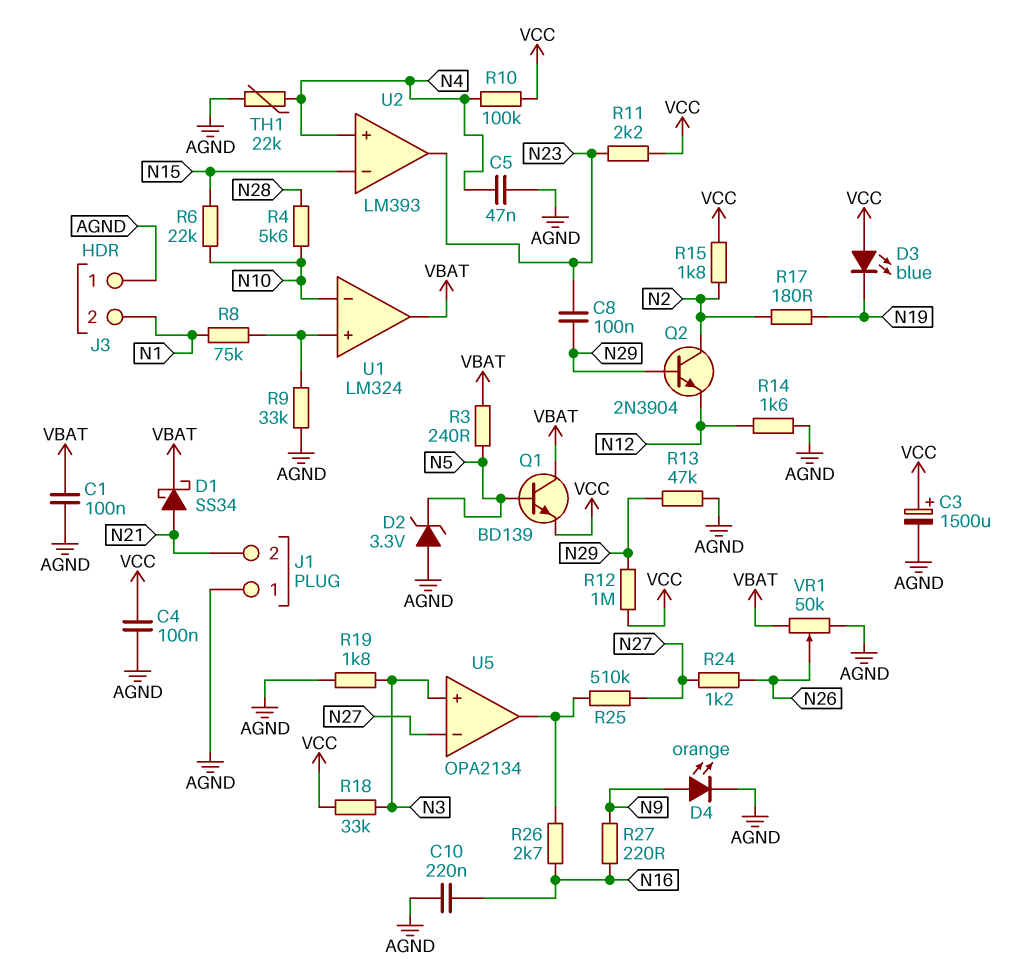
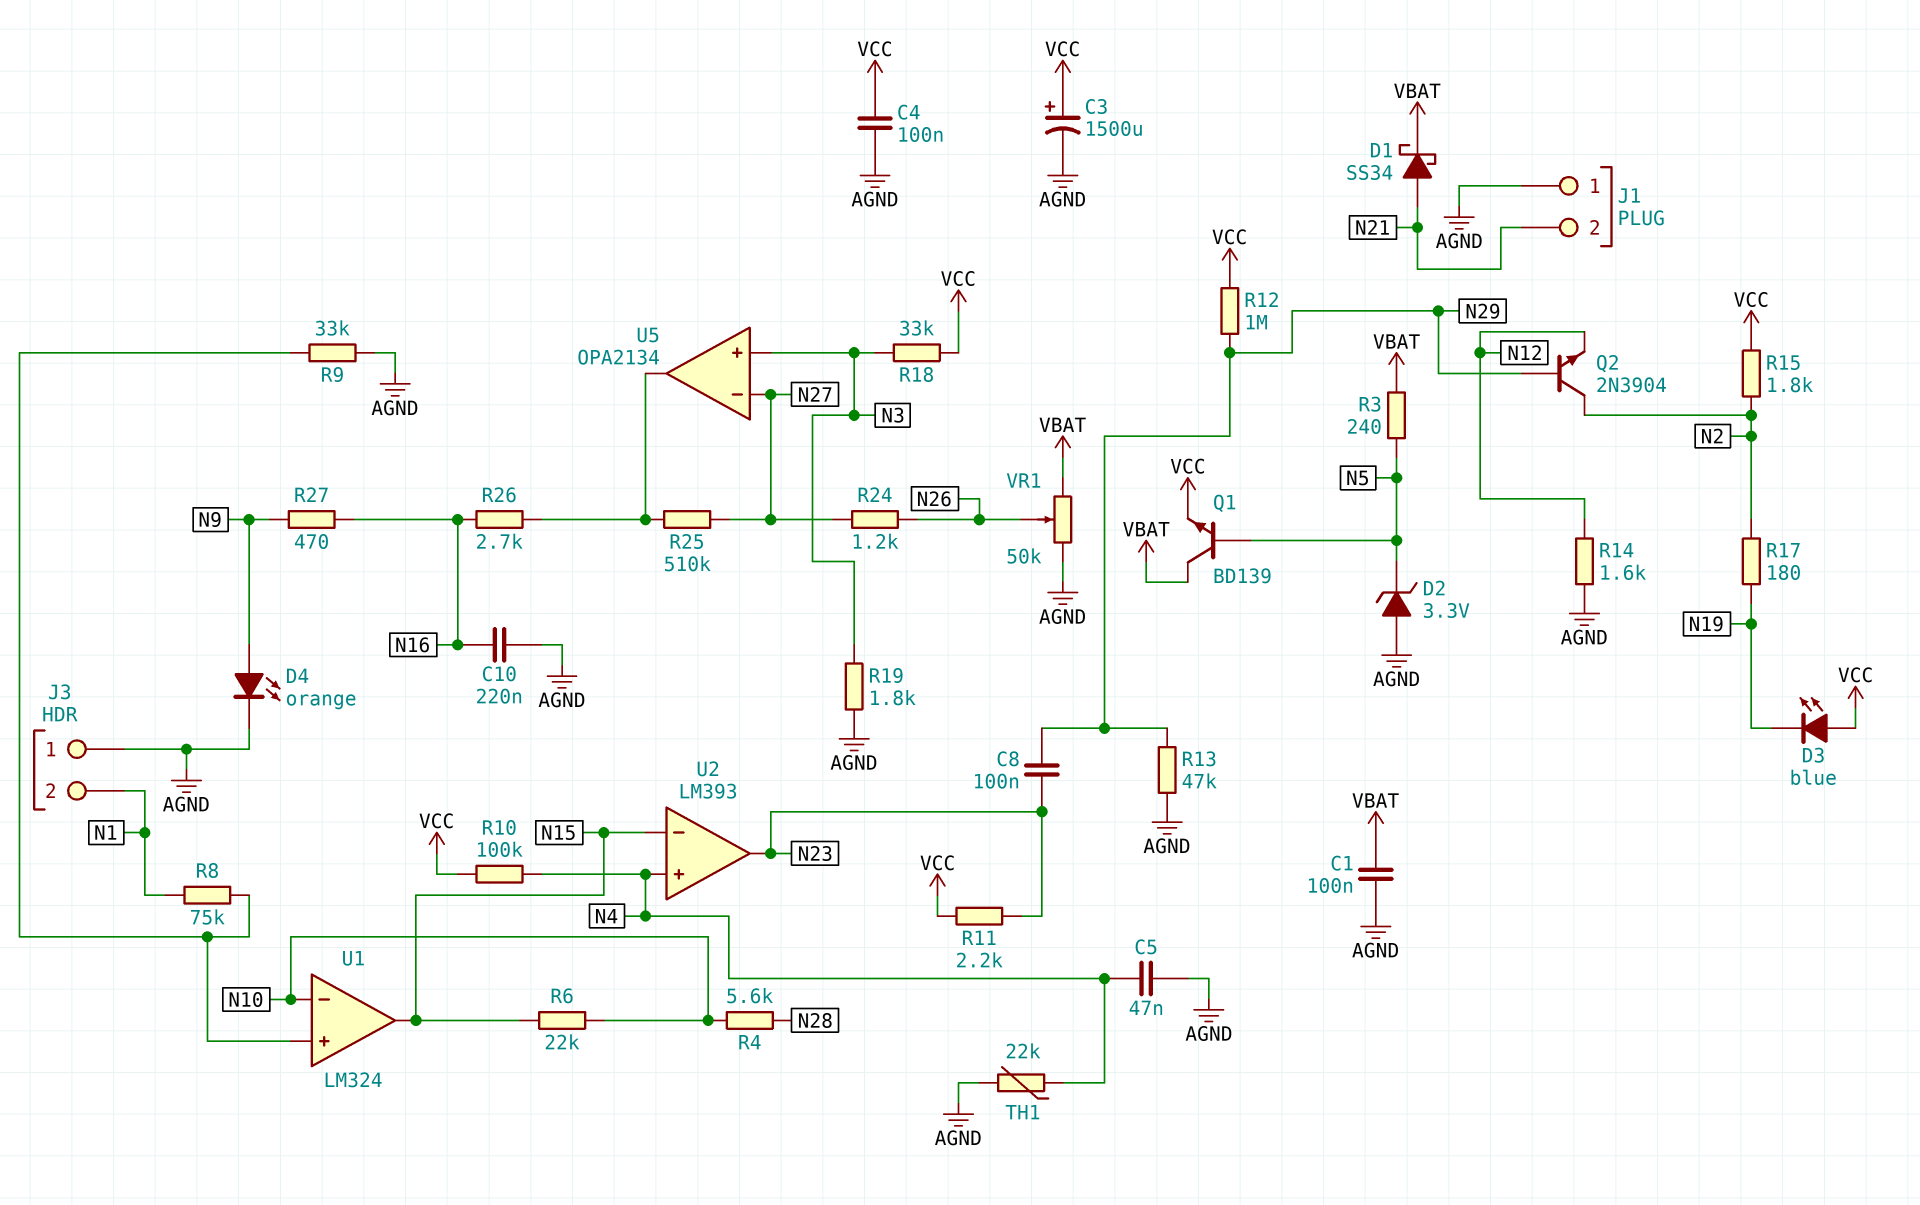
R27: 220 (N9, N16) -> 470 (N9, N16)
U1 pin out: VBAT -> N15

